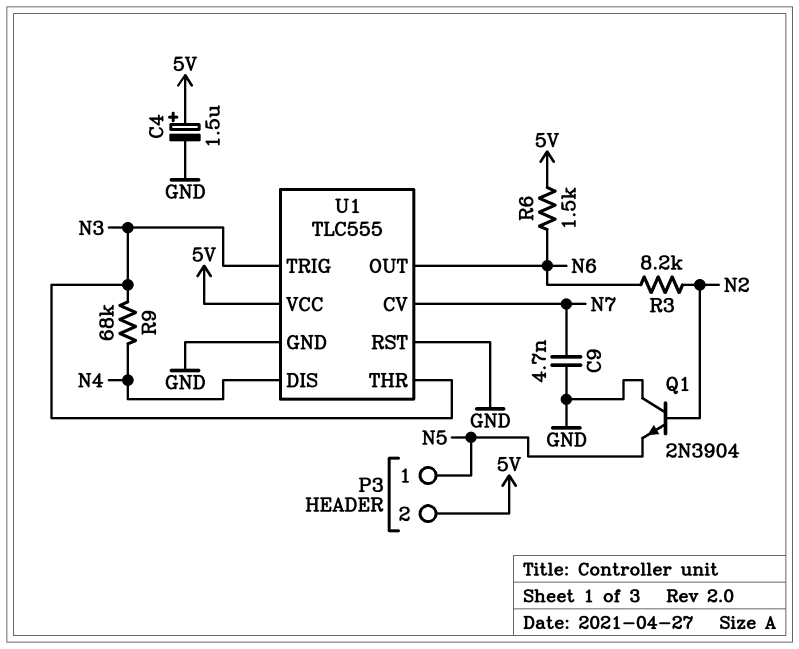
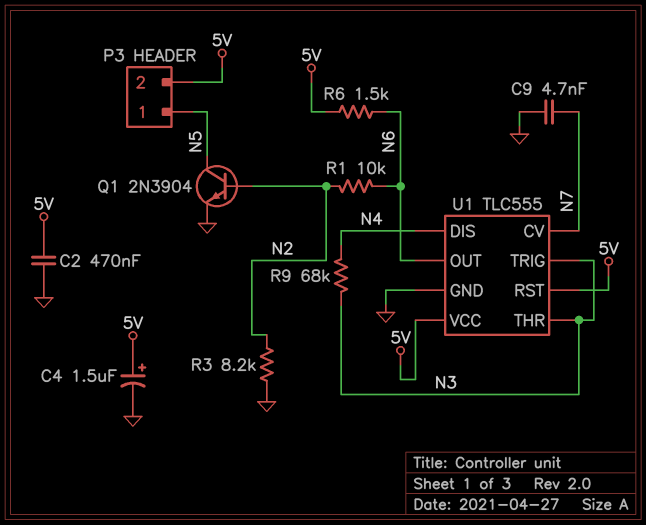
C2: none -> 470nF (5V, GND)
Q1: NPN 2N3904 (B N2, C GND, E N5) -> NPN 2N3904 (B N2, C N5, E GND)
R1: none -> 10k (N2, N6)
R3: 8.2k (N2, N6) -> 8.2k (GND, N2)
U1 pin RST: GND -> 5V

